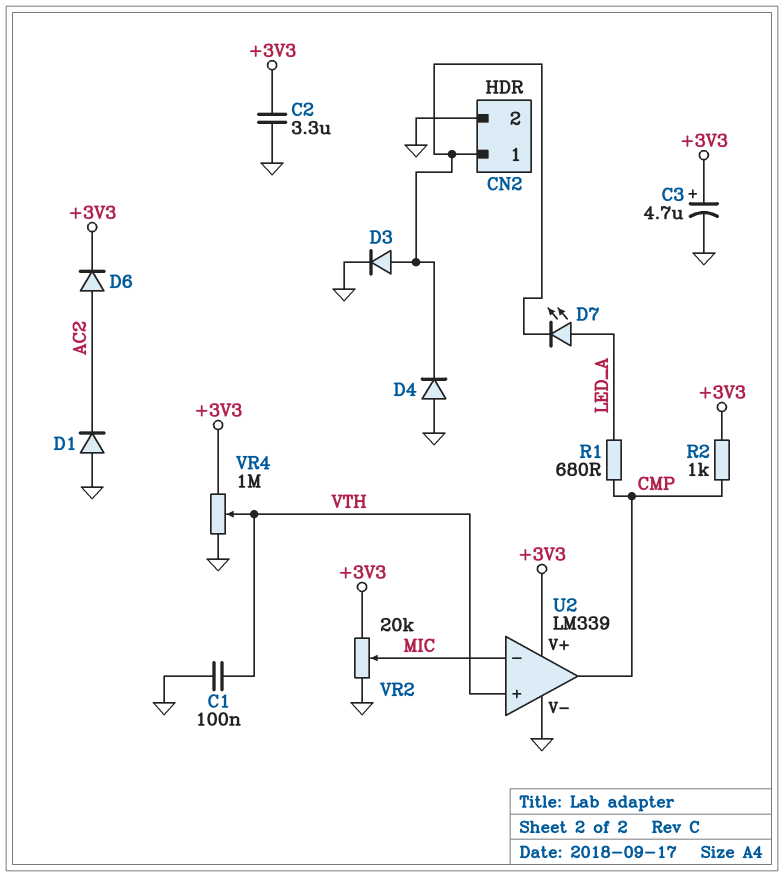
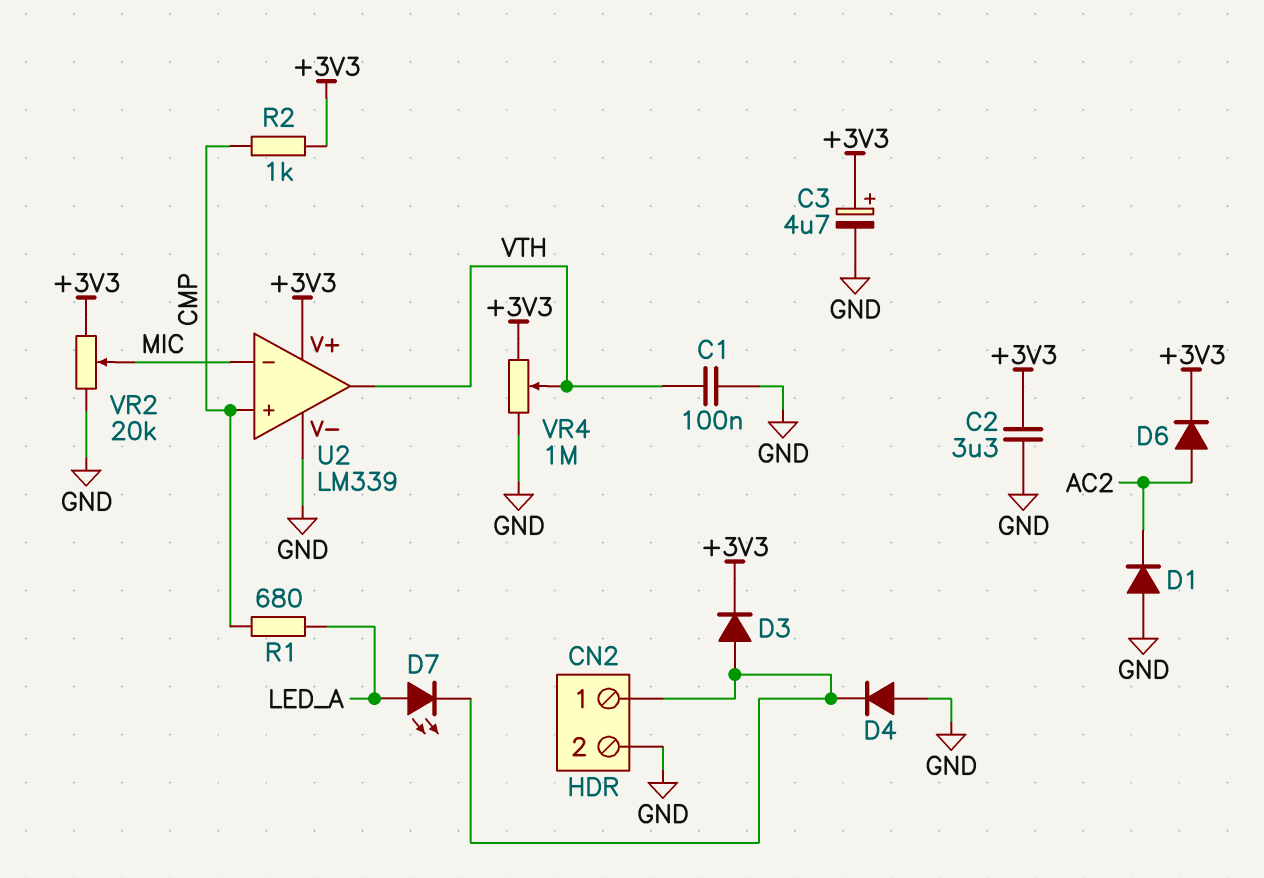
D3: diode (A CN2/1, K GND) -> diode (A CN2/1, K +3V3)
U2 pin in+: VTH -> CMP
U2 pin out: CMP -> VTH

